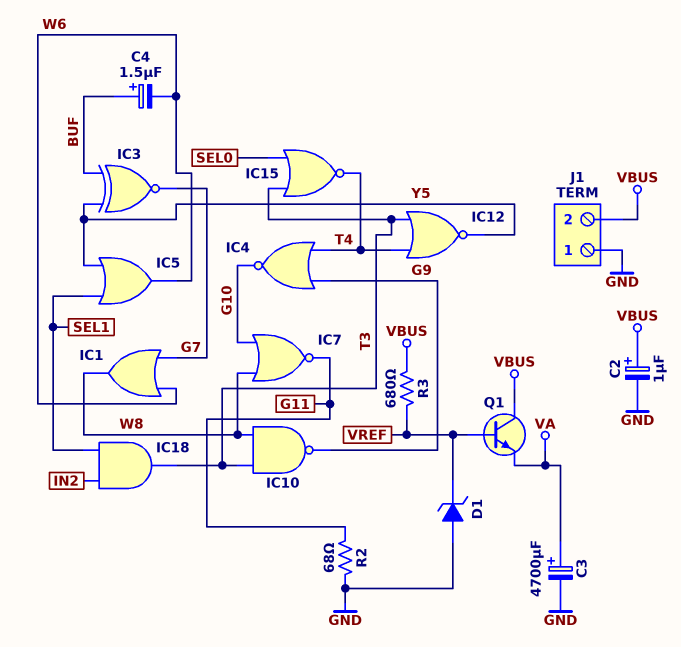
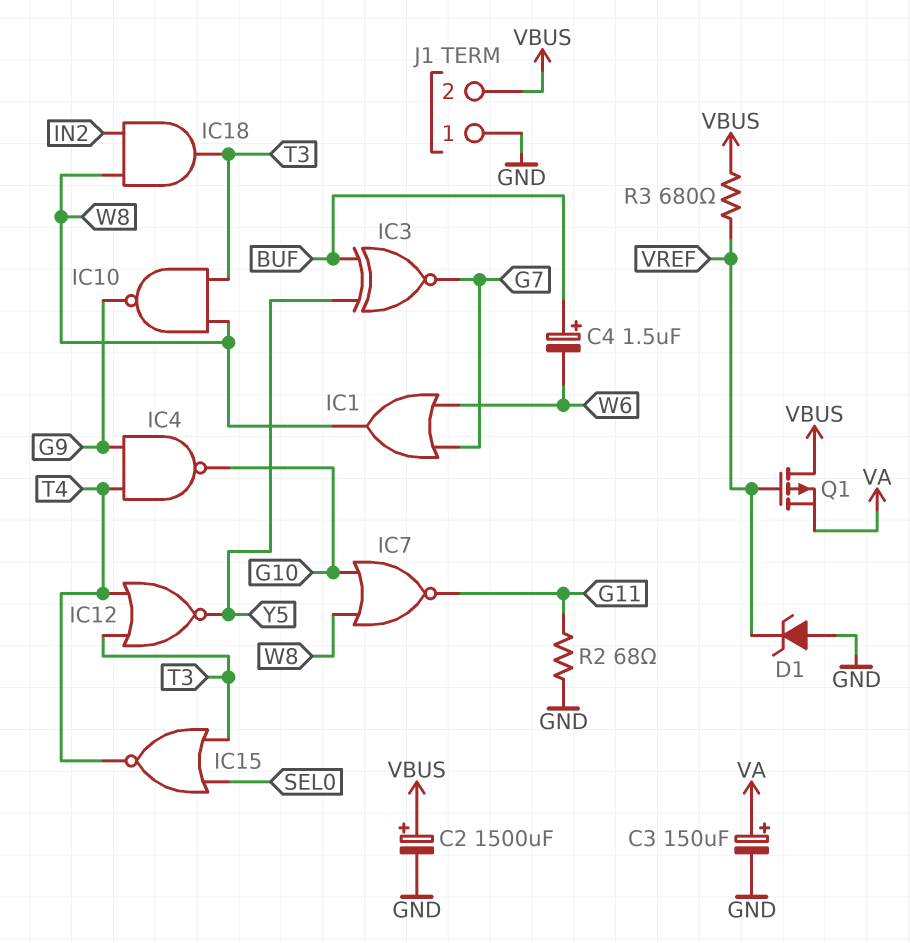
C2: 1uF (plus VBUS, minus GND) -> 1500uF (plus VBUS, minus GND)
C3: 4700uF (plus VA, minus GND) -> 150uF (plus VA, minus GND)
IC4: NOR (in G9, in T4, out G10) -> NAND (in G9, in T4, out G10)
IC5: OR (in SEL1, in Y5, out W6) -> none
IC18: AND (in IN2, in SEL1, out T3) -> AND (in IN2, in W8, out T3)
Q1: NPN (B VREF, C VBUS, E VA) -> PMOS (G VREF, D VBUS, S VA)

